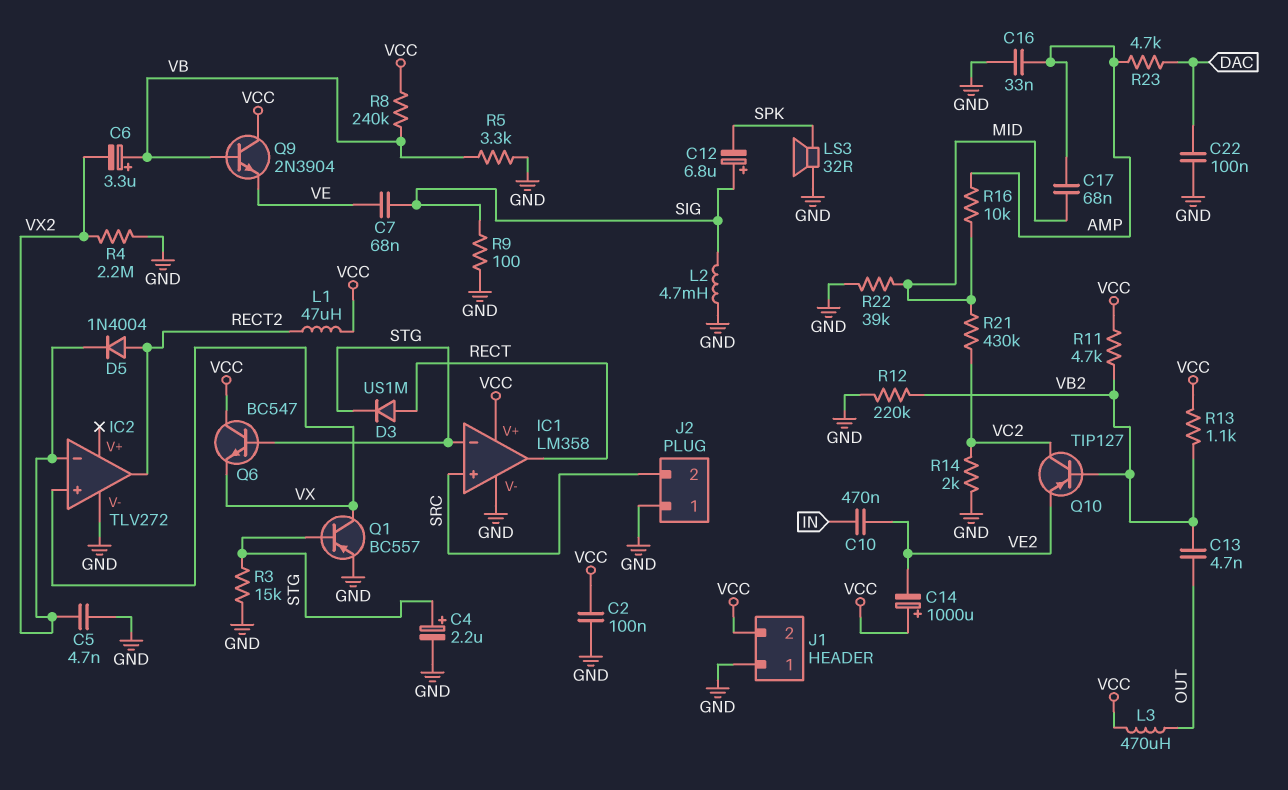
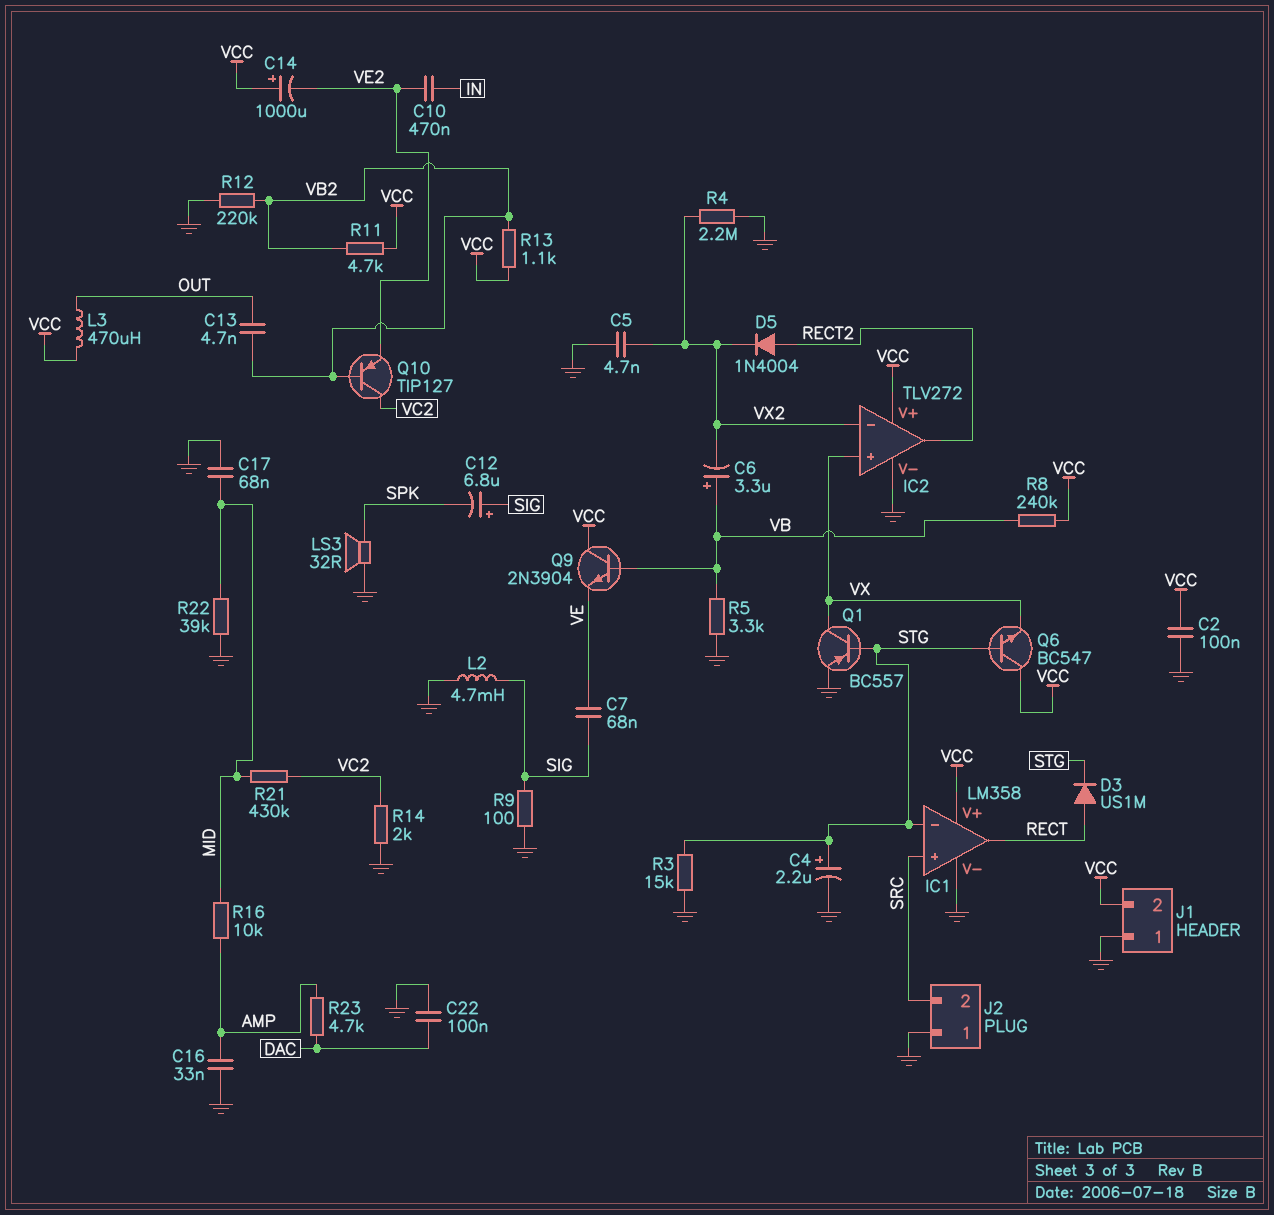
C17: 68nF (AMP, MID) -> 68nF (GND, MID)
IC2 pin V+: none -> VCC
L1: 47uH (RECT2, VCC) -> none

